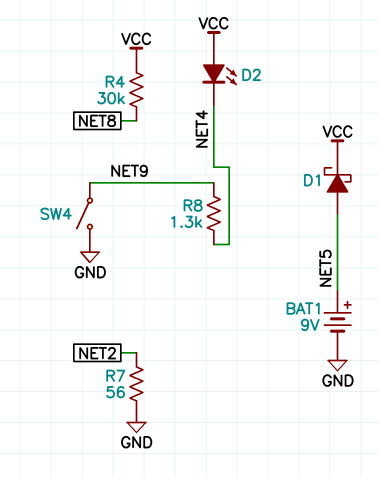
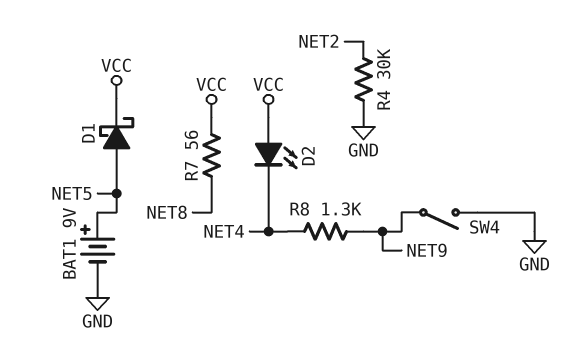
R4: 30k (NET8, VCC) -> 30k (GND, NET2)
R7: 56 (GND, NET2) -> 56 (NET8, VCC)

